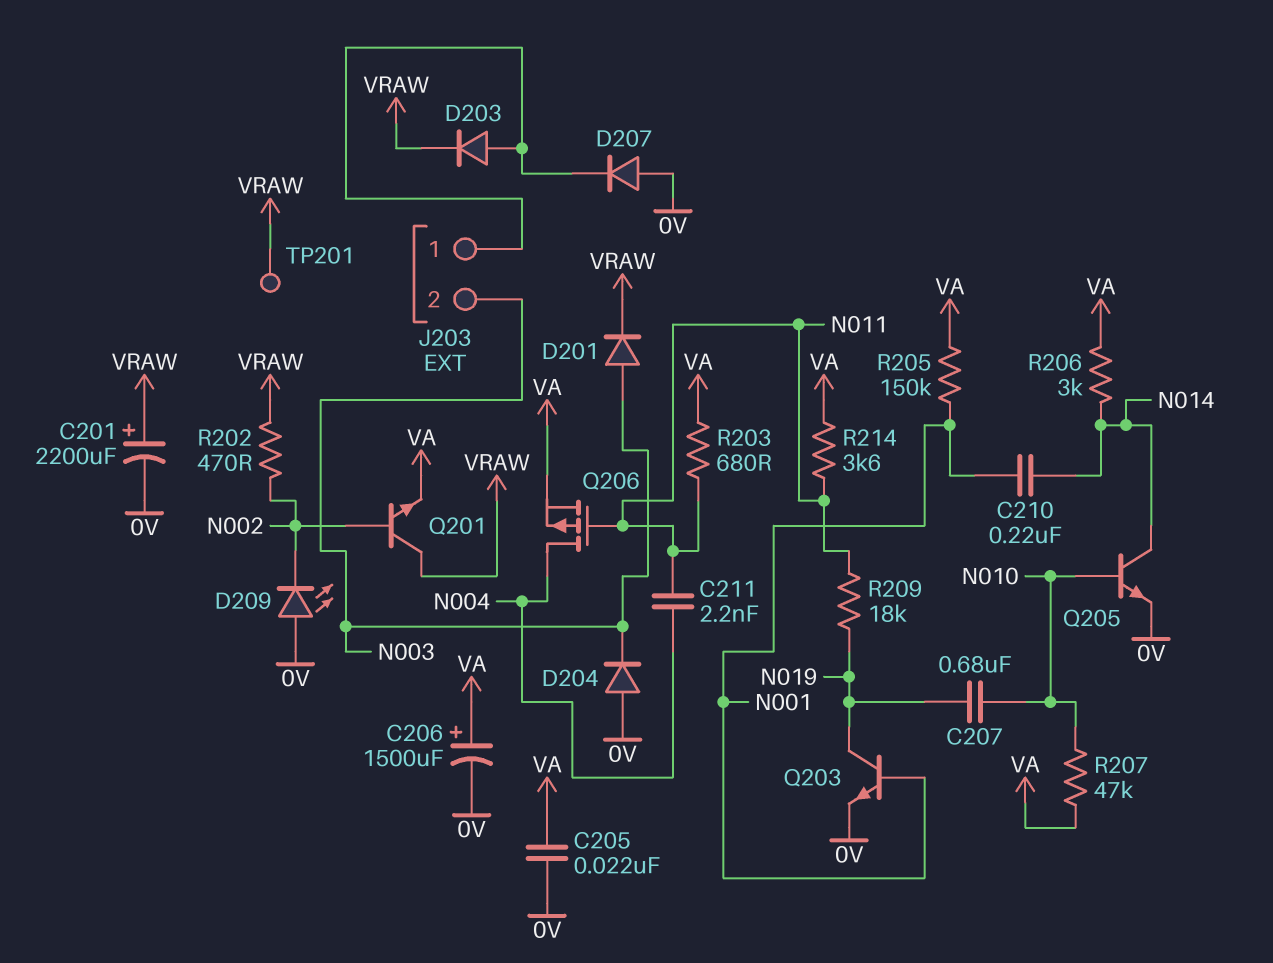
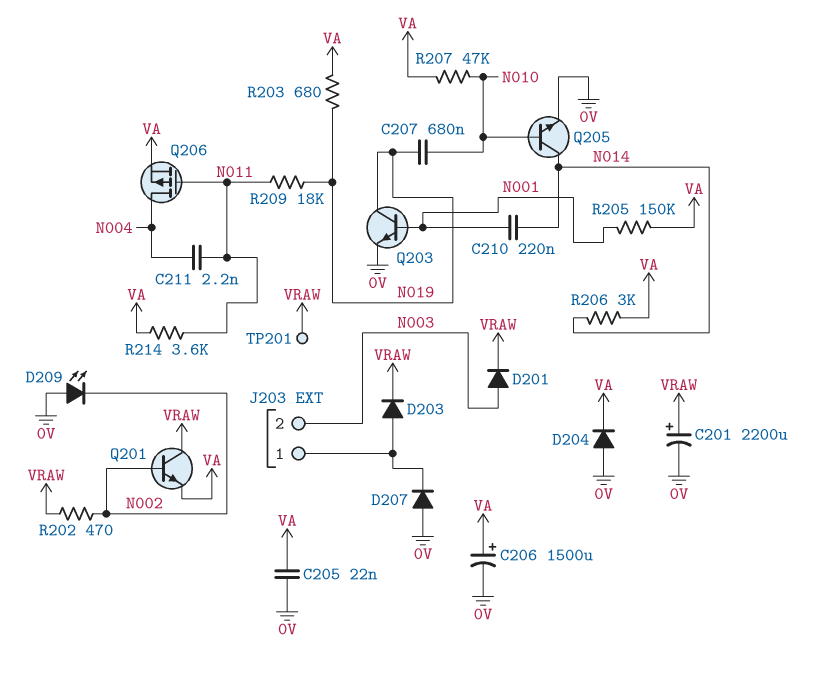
D204: diode (A 0V, K N003) -> diode (A 0V, K VA)
R203: 680 (N011, VA) -> 680 (N019, VA)

